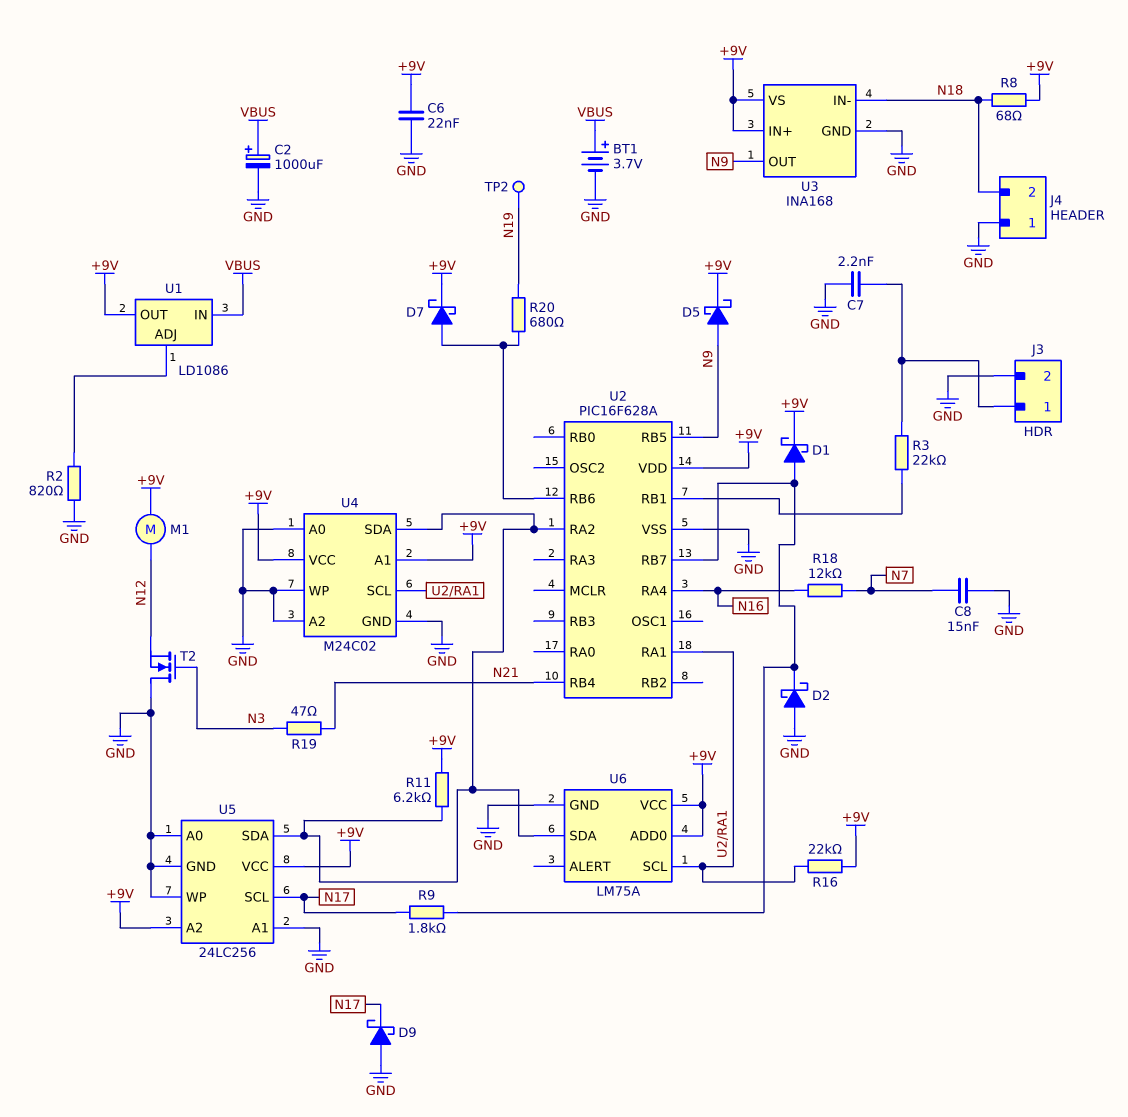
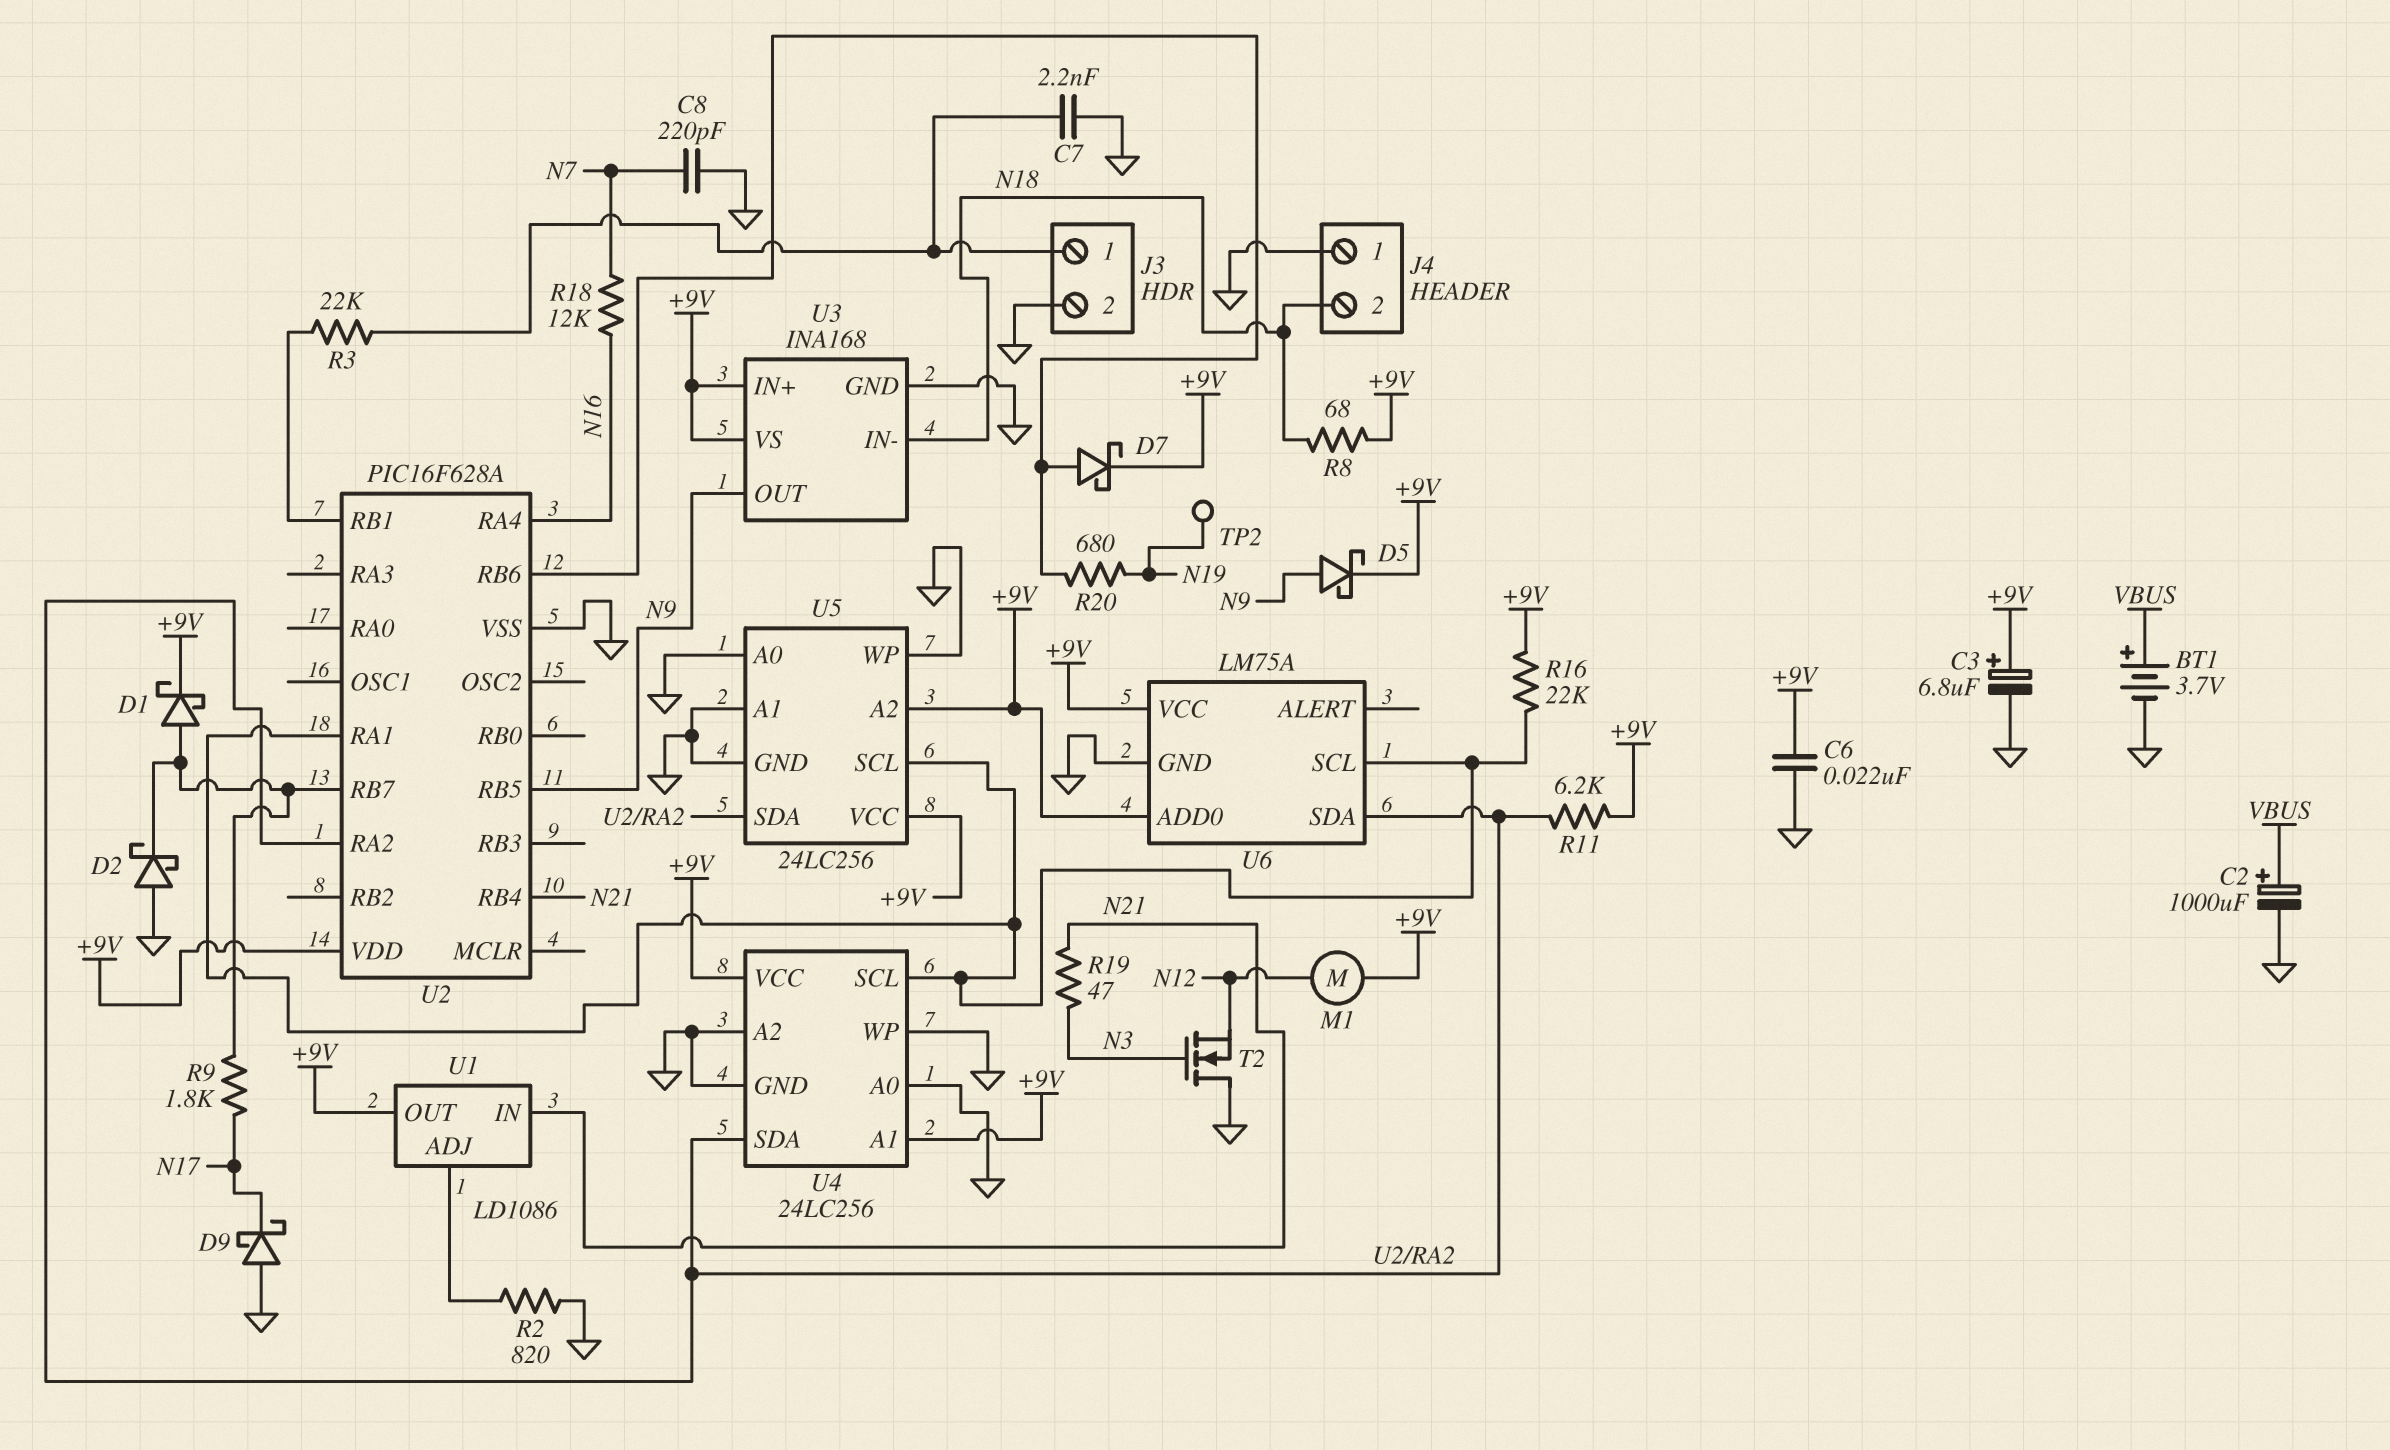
C3: none -> 6.8uF (plus +9V, minus GND)
C8: 15nF (GND, N7) -> 220pF (GND, N7)
U1 pin IN: VBUS -> N21
U4: M24C02 -> 24LC256
U5 pin SCL: N17 -> U2/RA1

